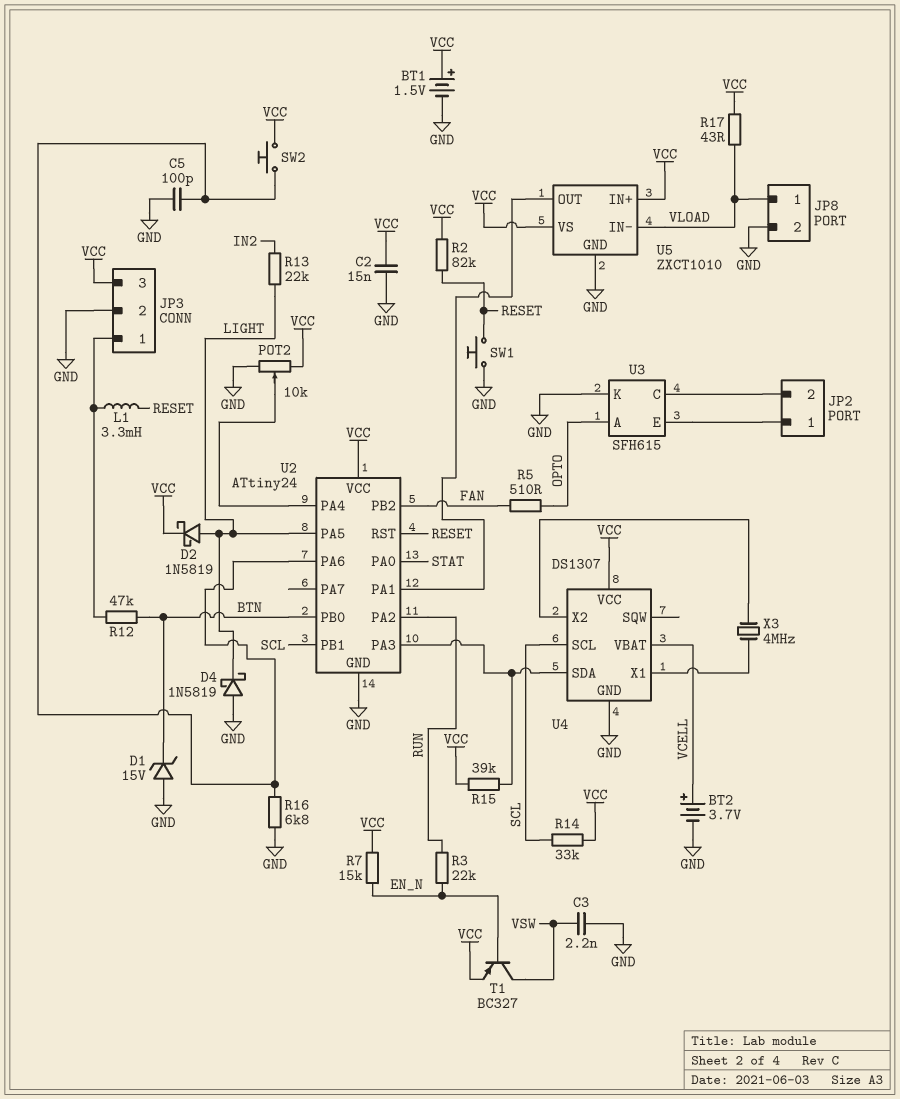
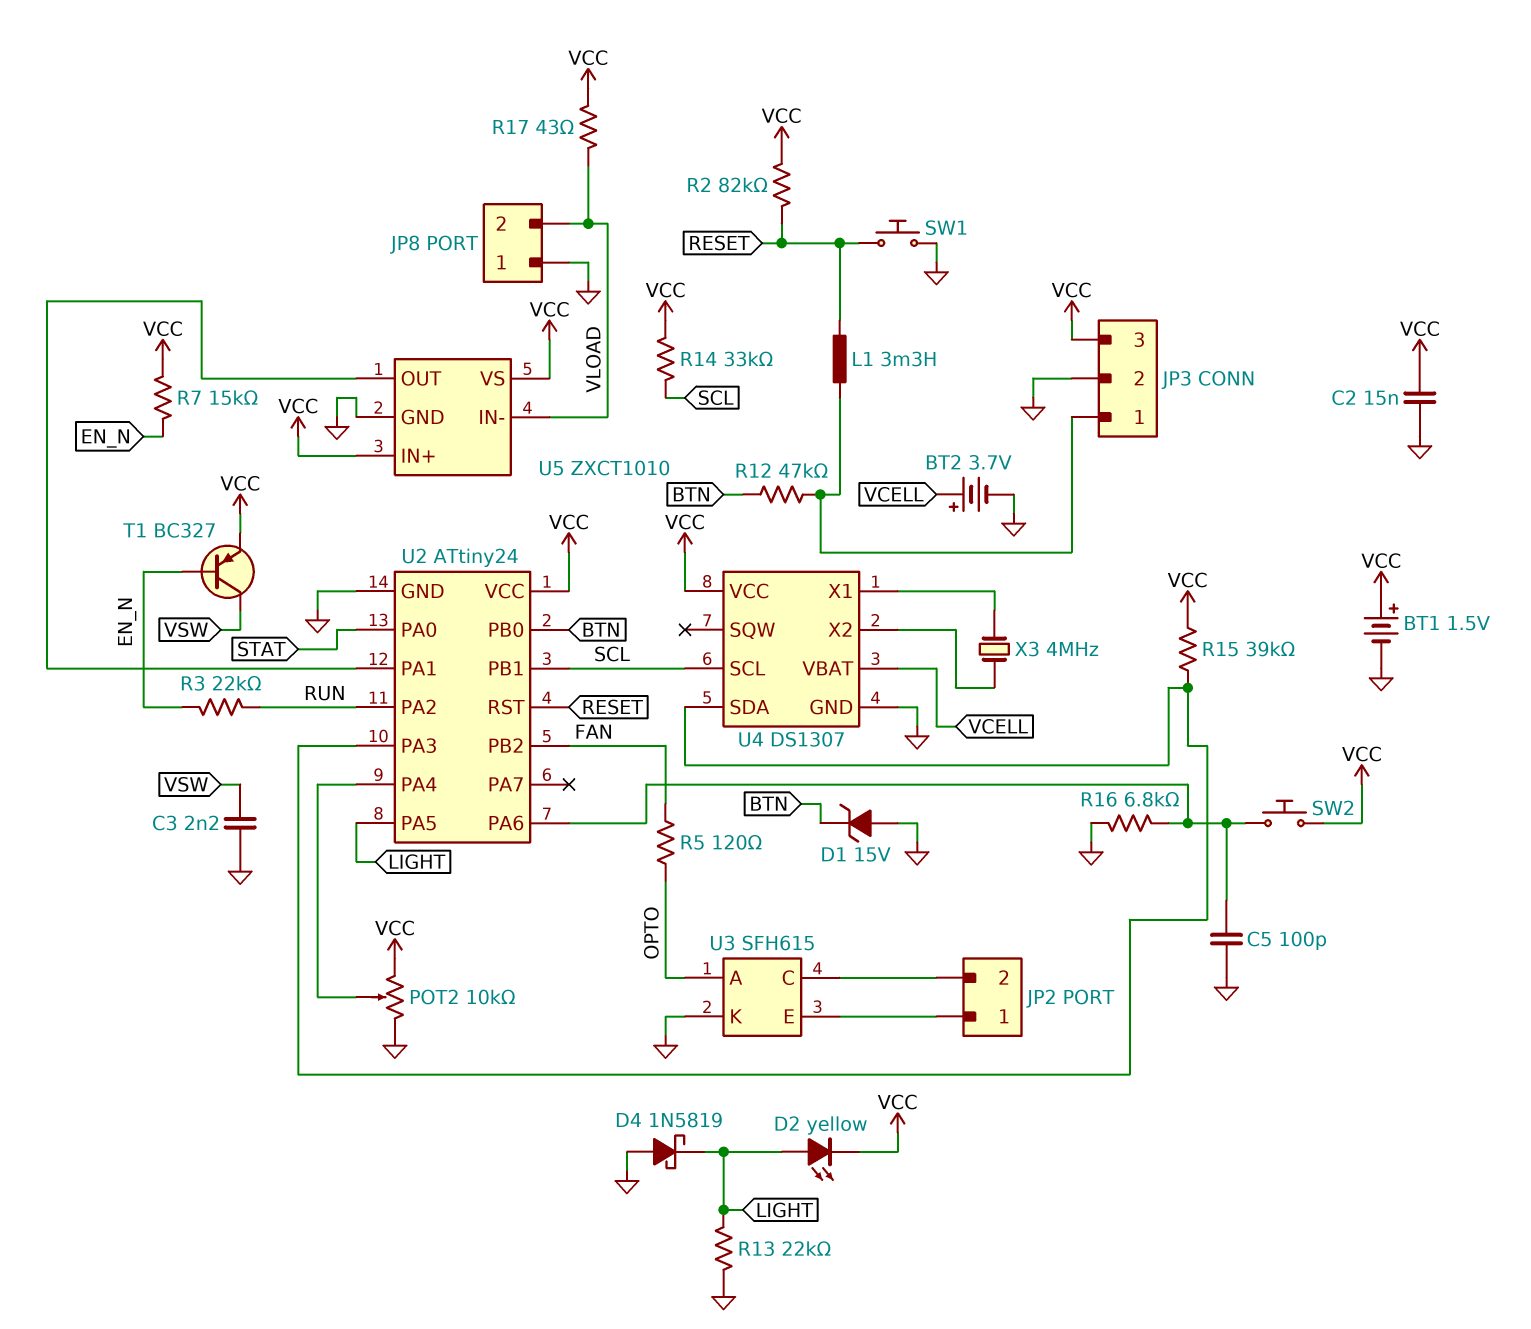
D2: schottky 1N5819 (A LIGHT, K VCC) -> LED yellow (A LIGHT, K VCC)
JP8 pin 1: VLOAD -> GND
JP8 pin 2: GND -> VLOAD
R5: 510 (FAN, OPTO) -> 120 (FAN, OPTO)
R13: 22k (IN2, LIGHT) -> 22k (GND, LIGHT)

